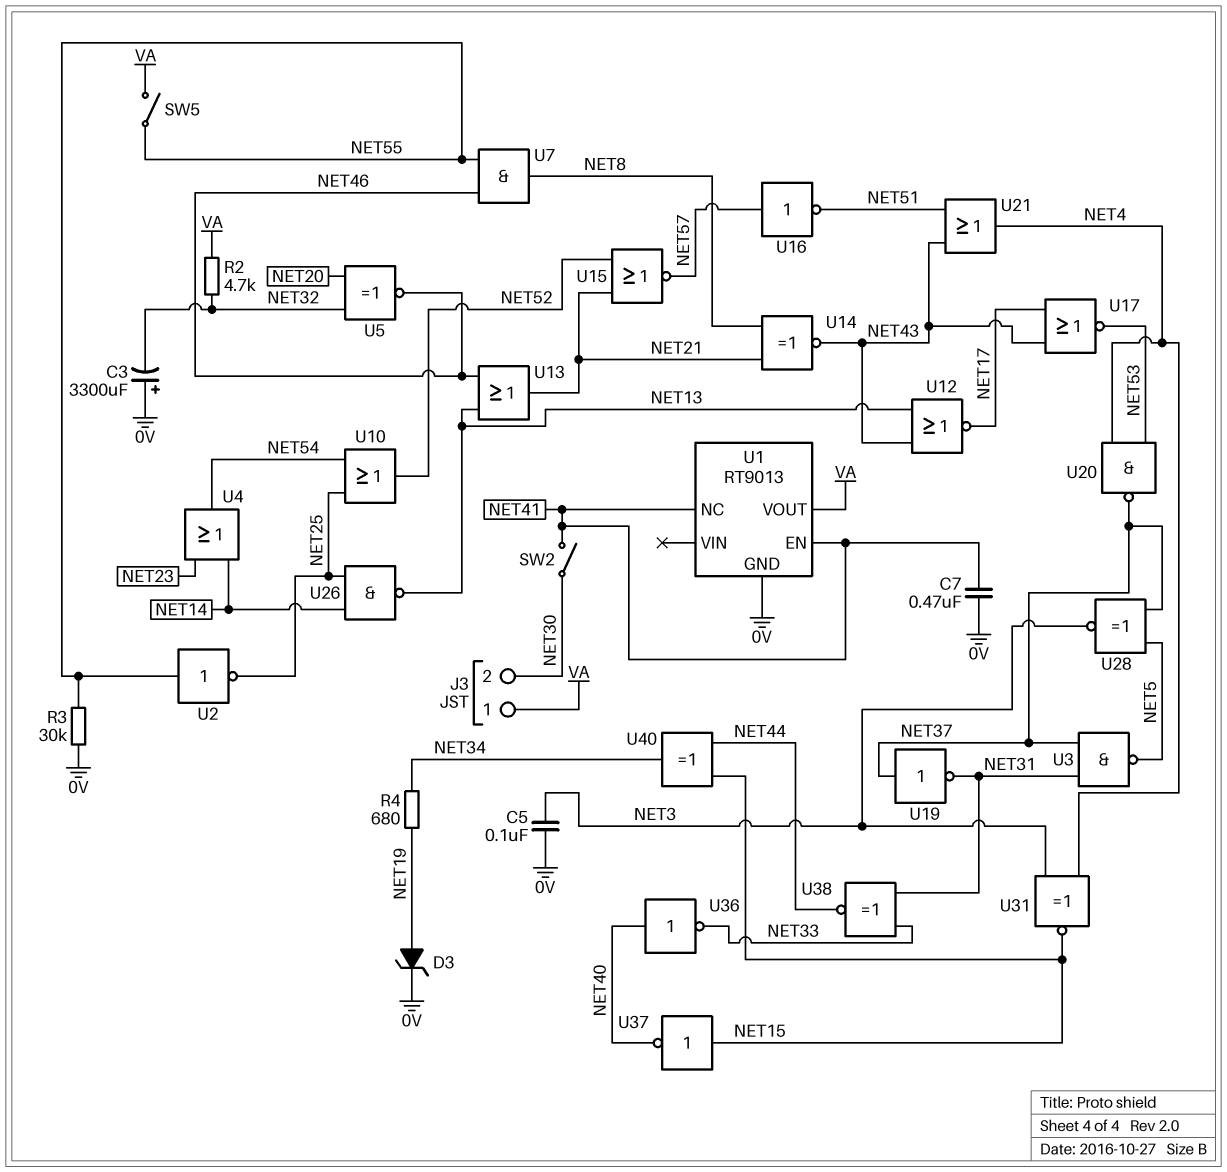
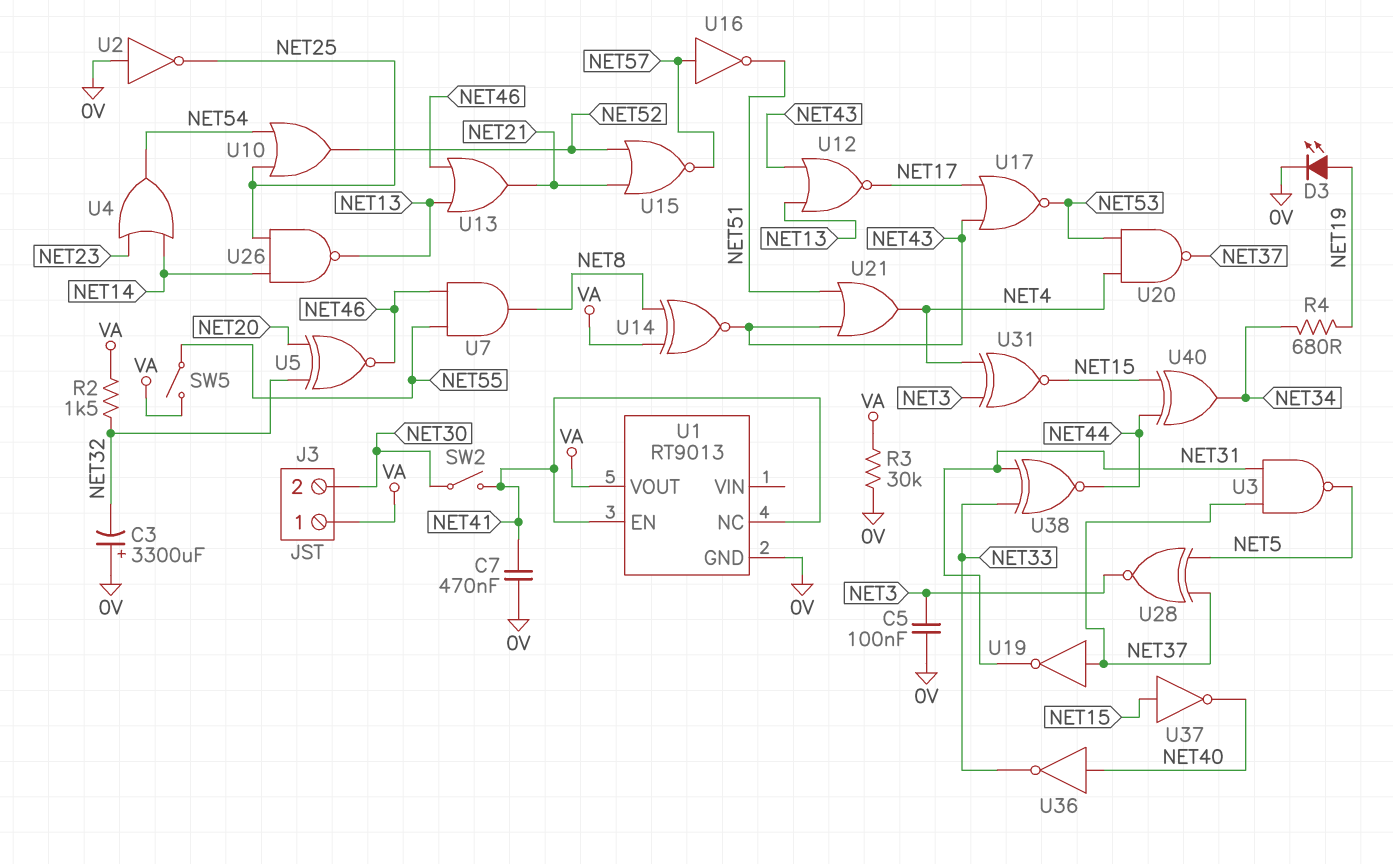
D3: zener (A NET19, K 0V) -> LED (A NET19, K 0V)
R2: 4.7k (NET32, VA) -> 1.5k (NET32, VA)
R3: 30k (0V, NET55) -> 30k (0V, VA)
U2: NOT (in NET55, out NET25) -> NOT (in 0V, out NET25)
U14: XNOR (in NET8, in NET21, out NET43) -> XNOR (in NET8, in VA, out NET43)

